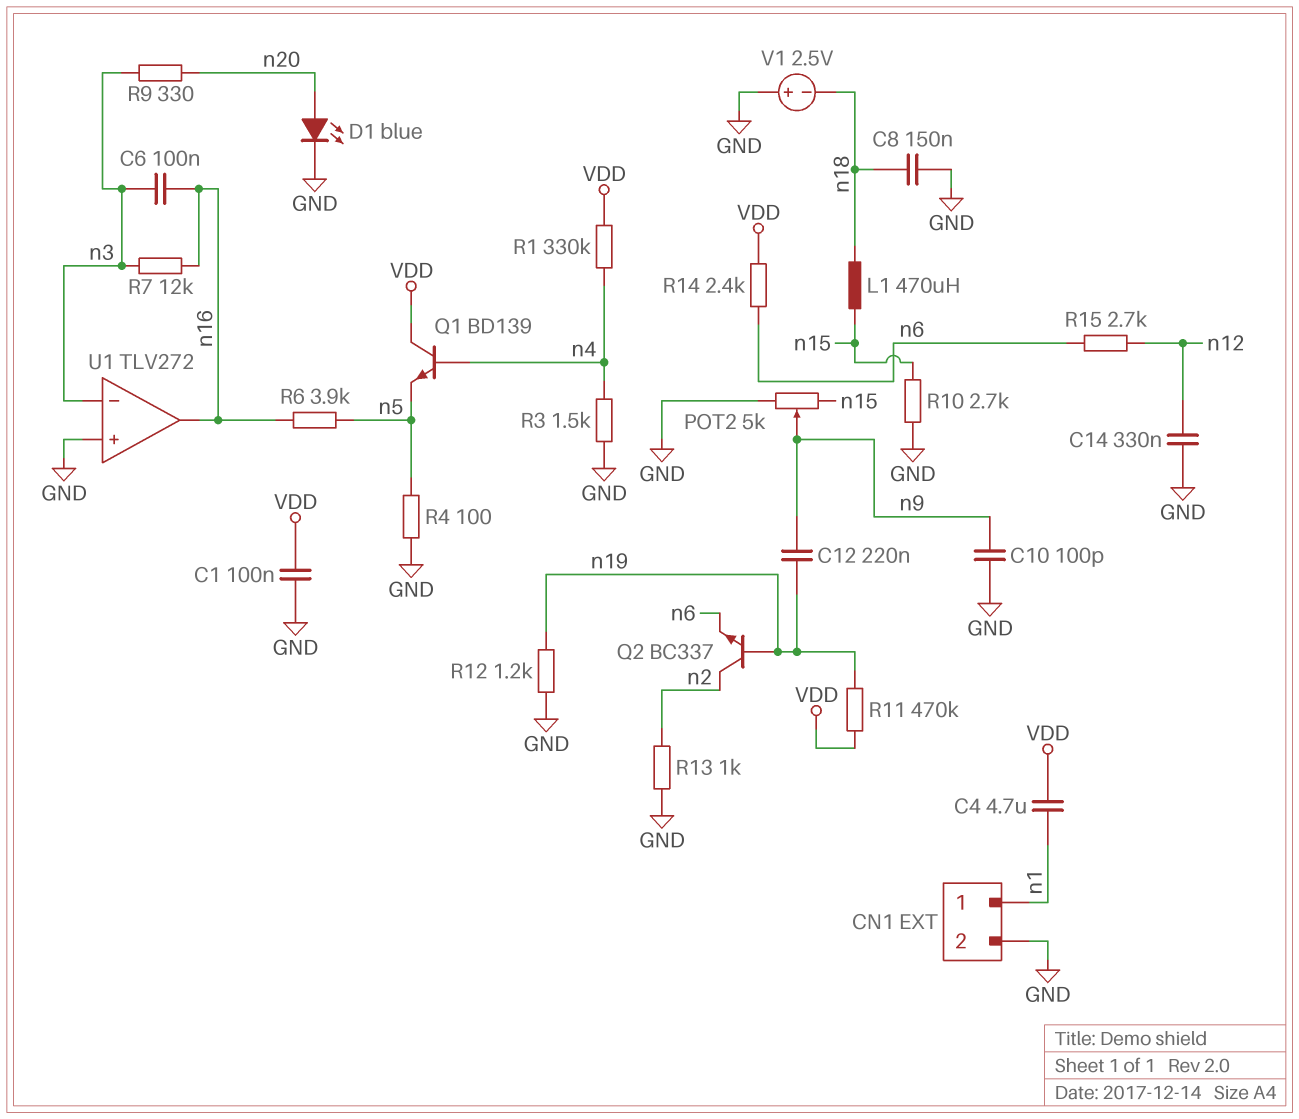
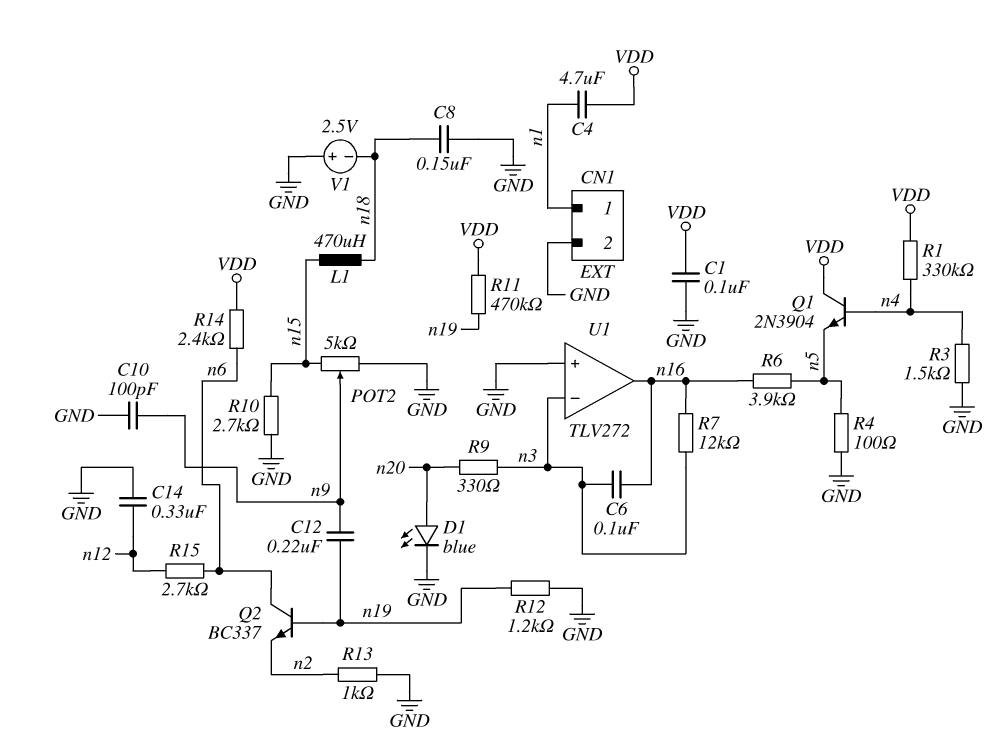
Q1: NPN BD139 (B n4, C VDD, E n5) -> NPN 2N3904 (B n4, C VDD, E n5)
Q2: NPN BC337 (B n19, C n2, E n6) -> NPN BC337 (B n19, C n6, E n2)

